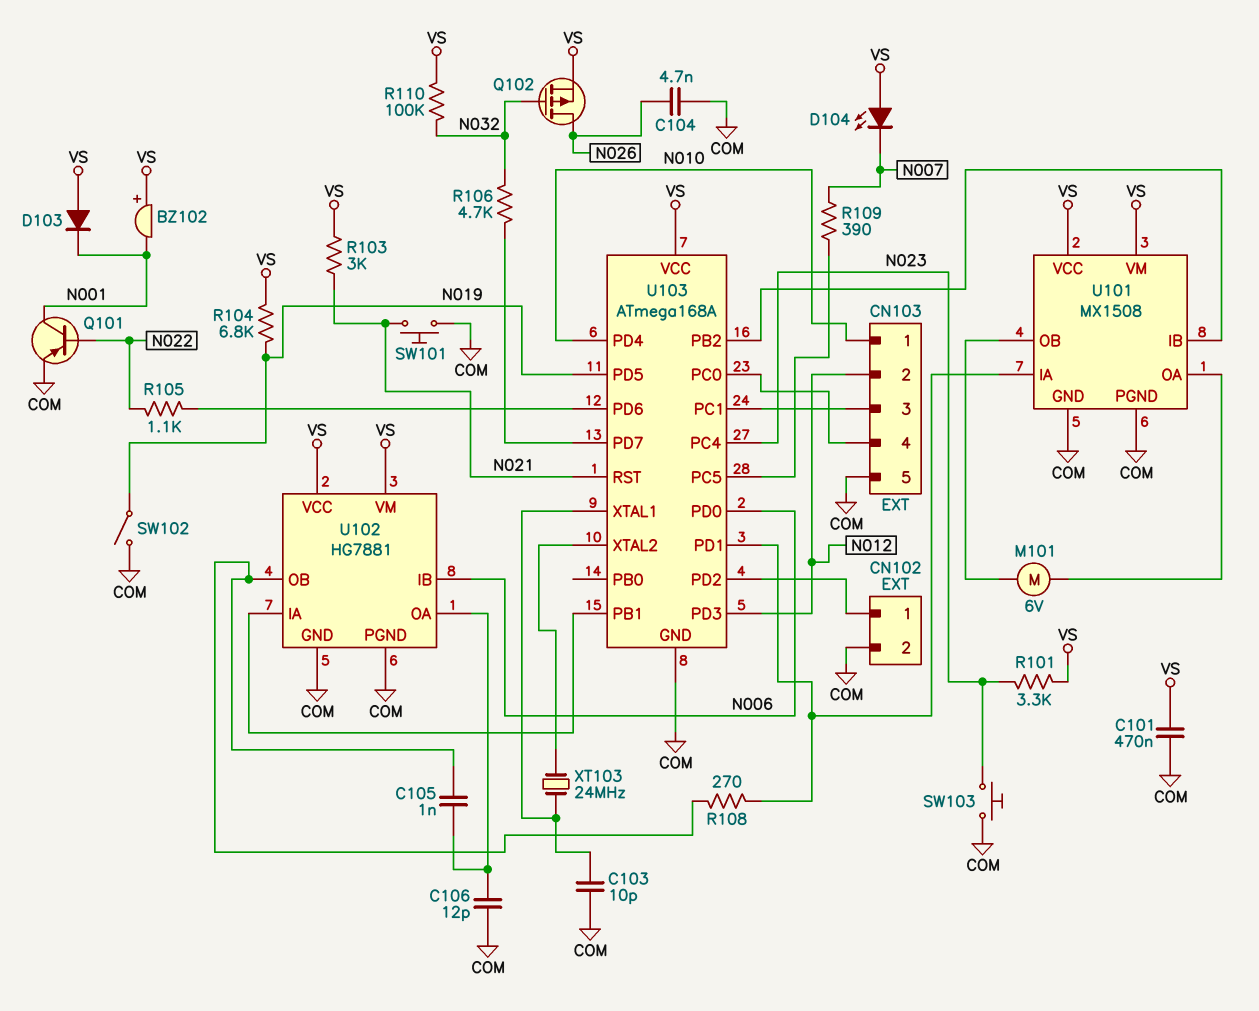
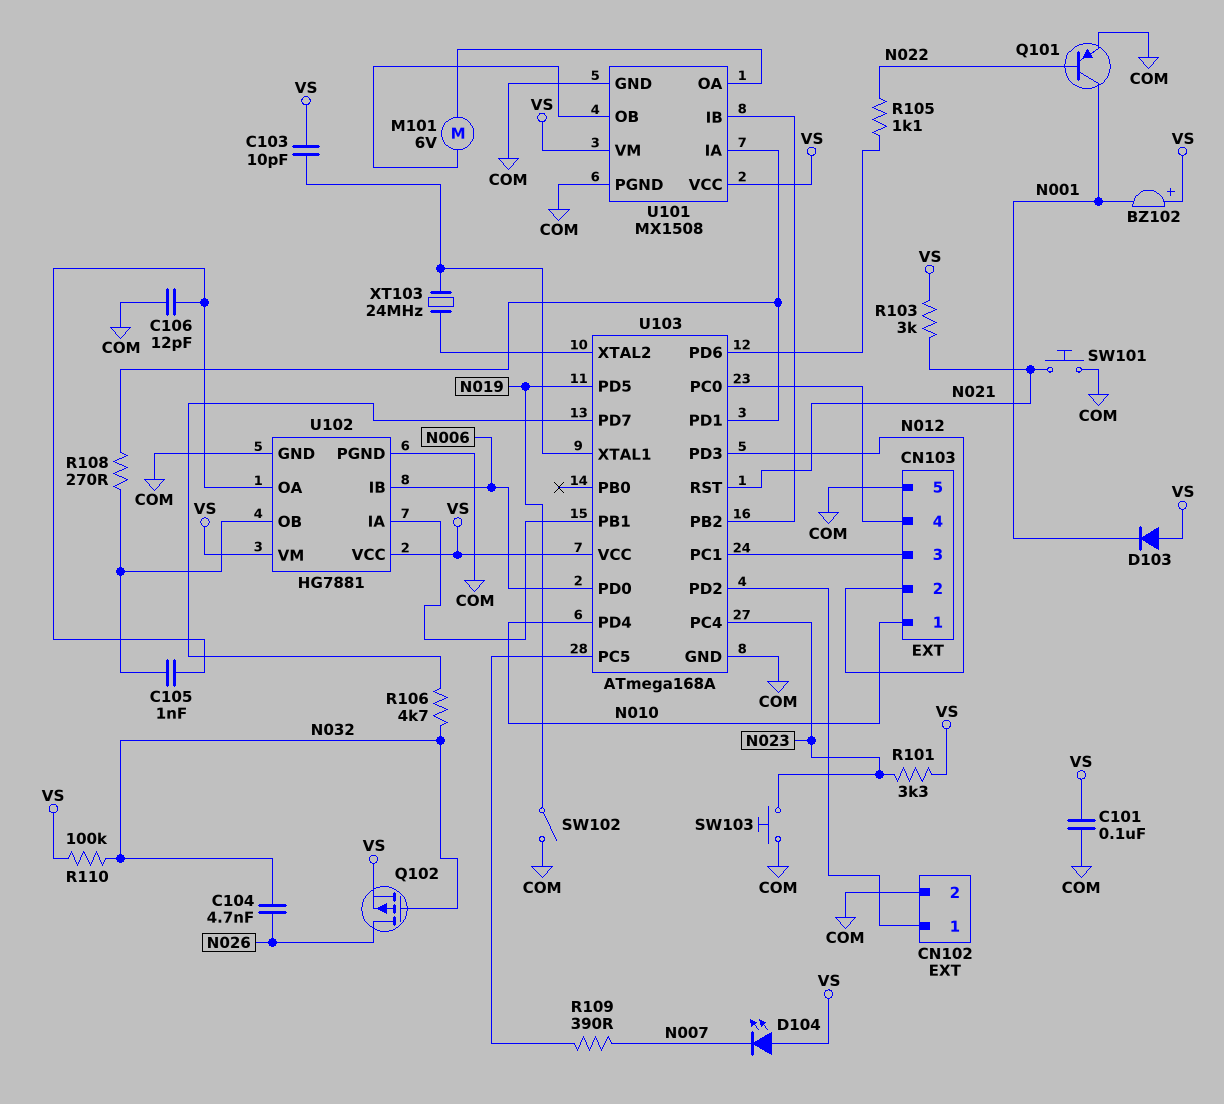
C101: 470nF (COM, VS) -> 100nF (COM, VS)
C103: 10pF (COM, U103/XTAL1) -> 10pF (U103/XTAL1, VS)
C104: 4.7nF (COM, N026) -> 4.7nF (N026, N032)
R104: 6.8k (N019, VS) -> none

